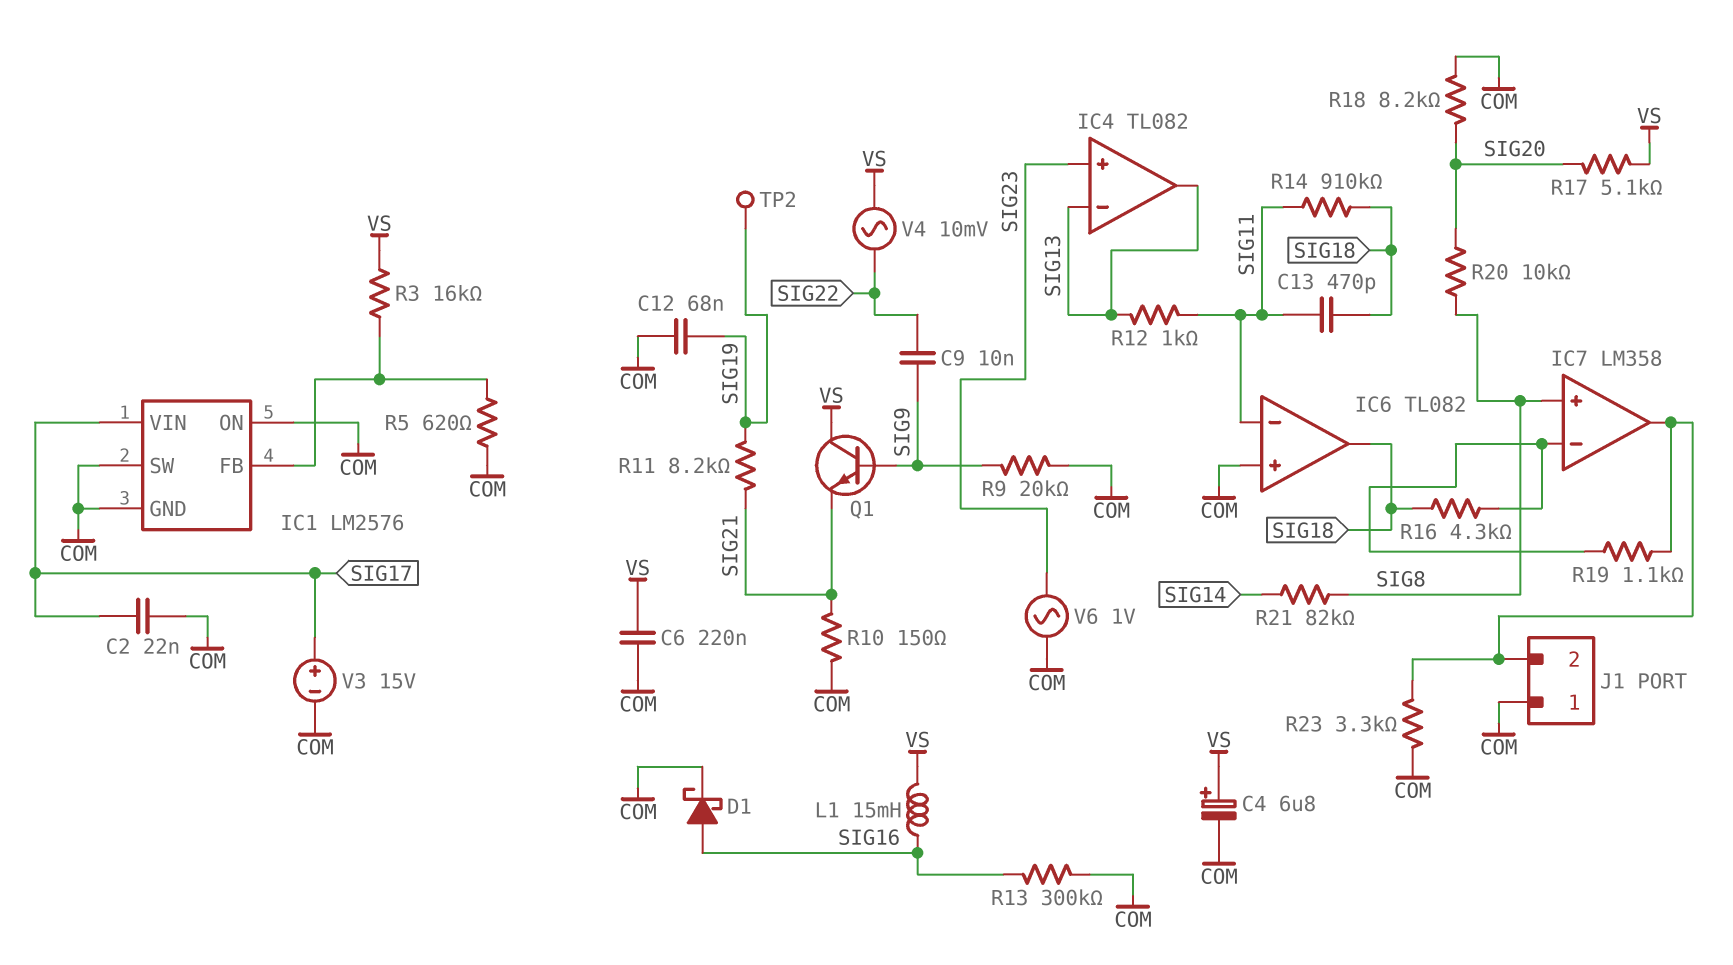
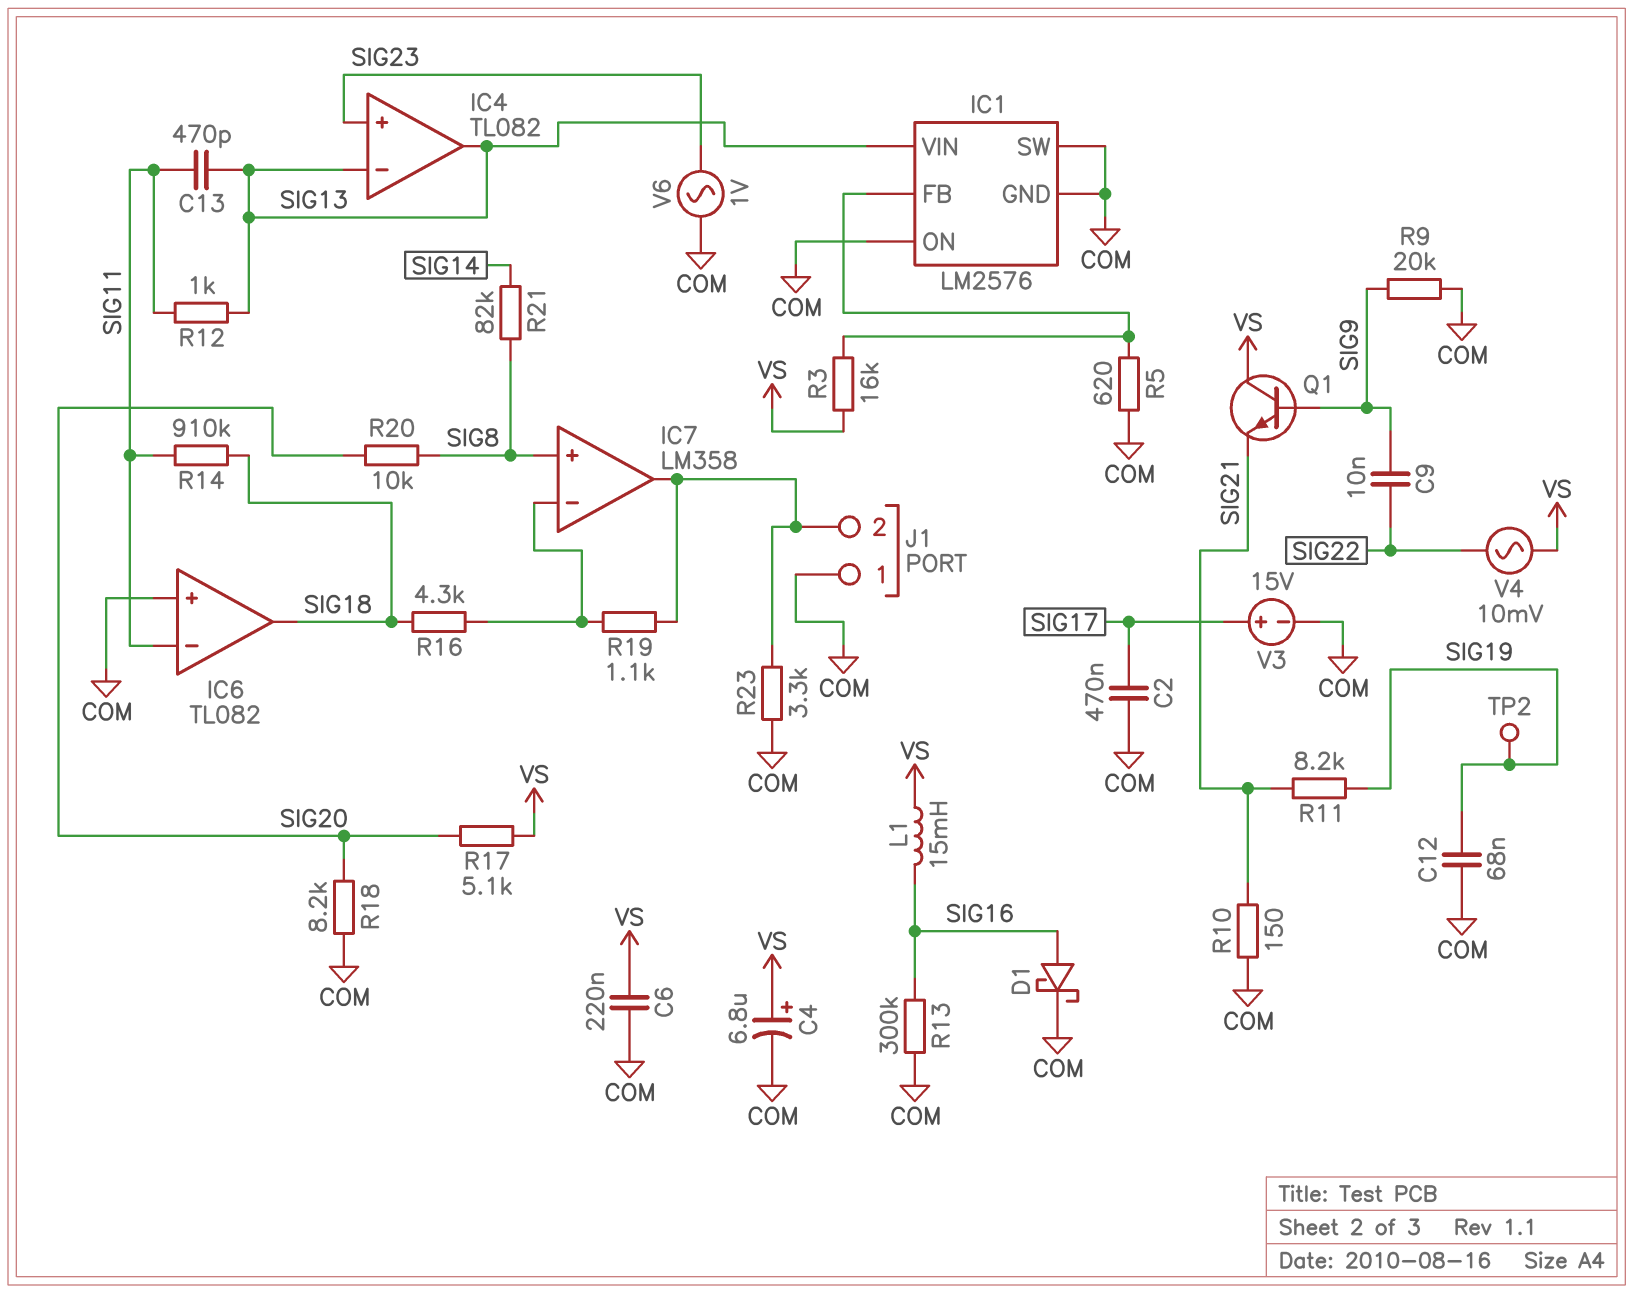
C2: 22nF (COM, SIG17) -> 470nF (COM, SIG17)
C13: 470pF (SIG11, SIG18) -> 470pF (SIG11, SIG13)
IC1 pin VIN: SIG17 -> SIG13

